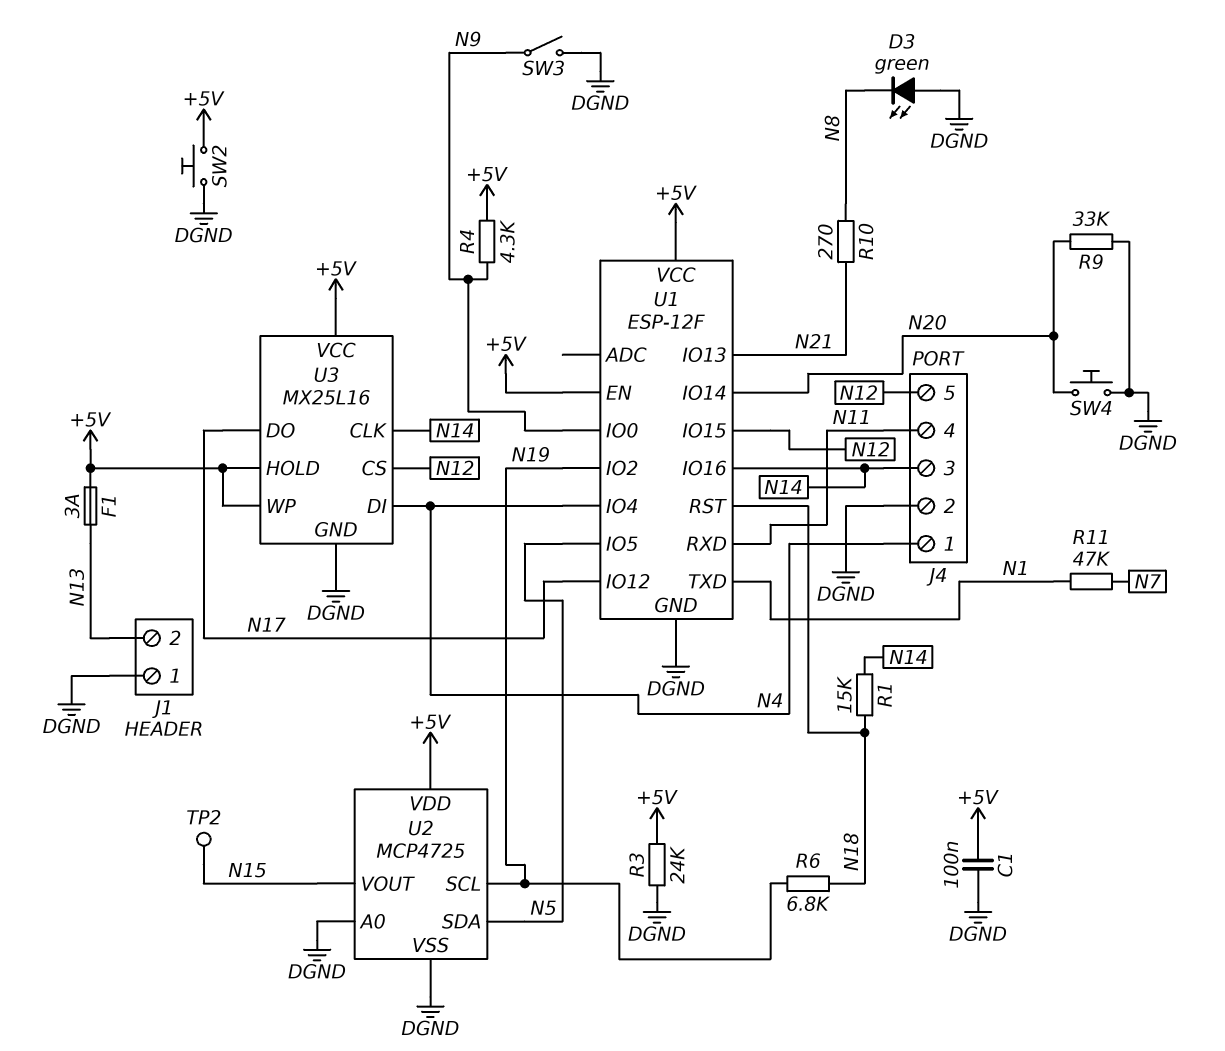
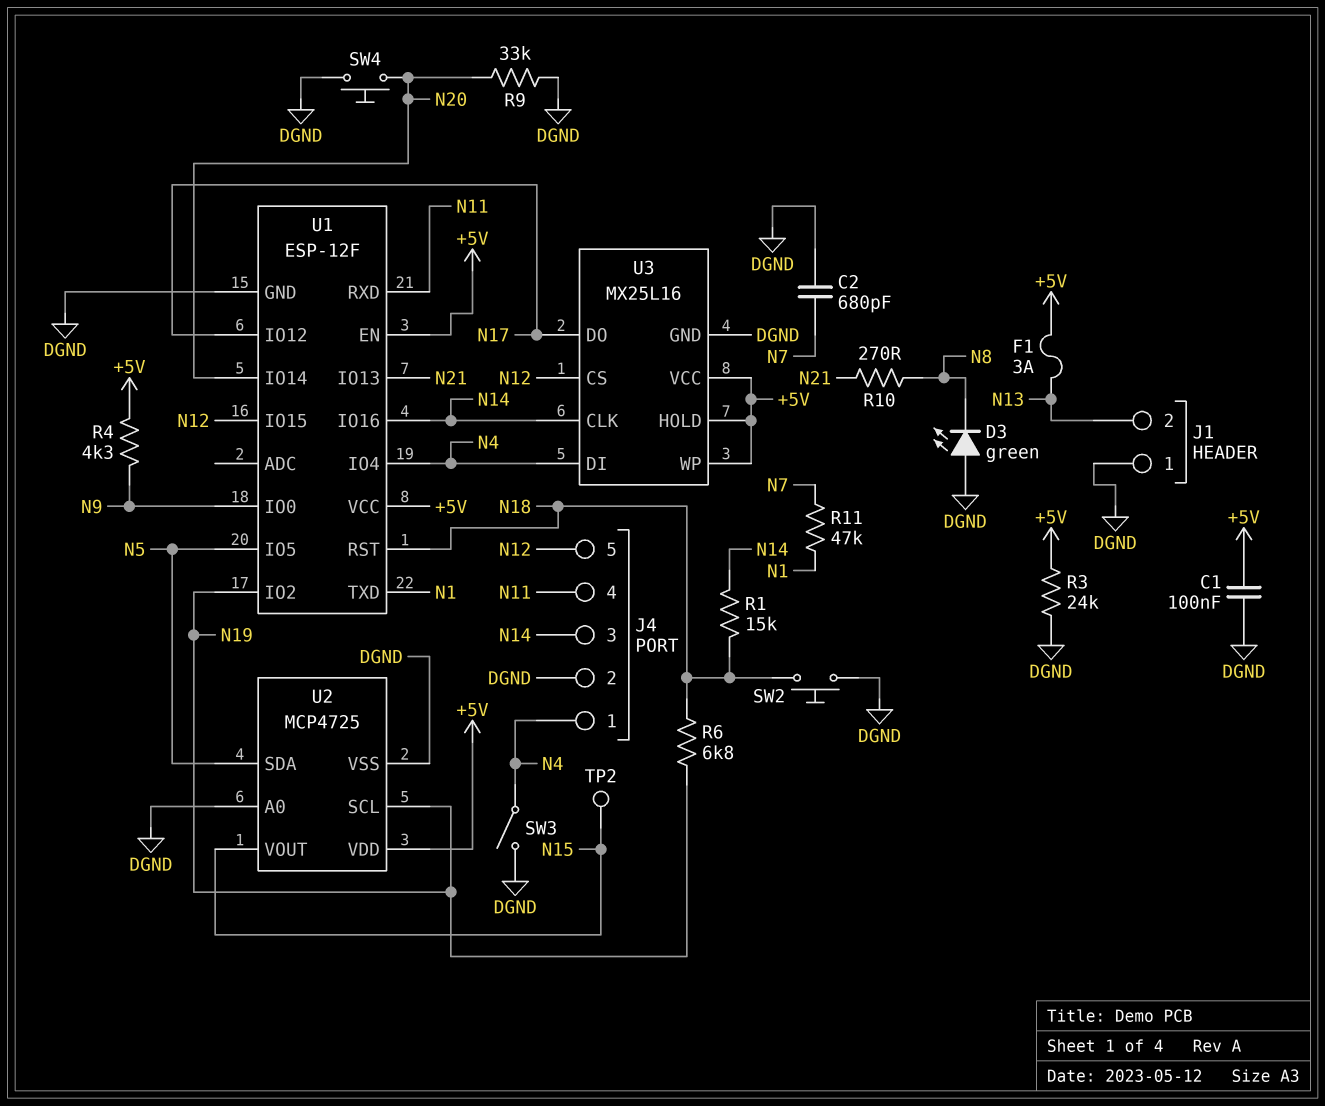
C2: none -> 680pF (DGND, N7)
SW2: button (+5V, DGND) -> button (DGND, N18)
SW3: switch (DGND, N9) -> switch (DGND, N4)

